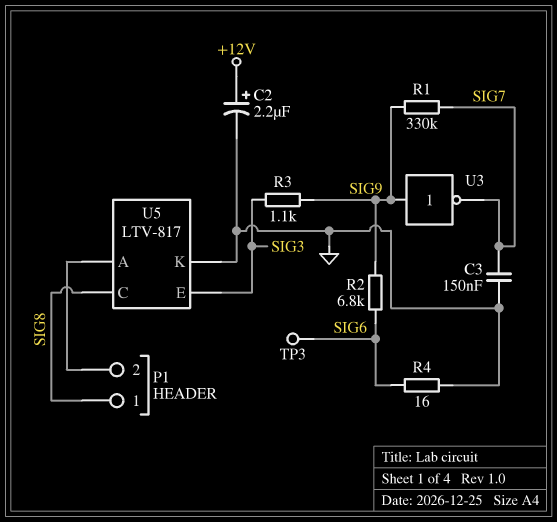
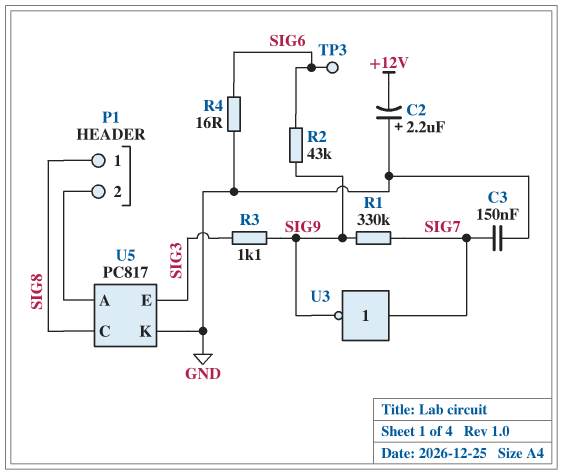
C2: 2.2uF (plus +12V, minus GND) -> 2.2uF (plus GND, minus +12V)
R2: 6.8k (SIG6, SIG9) -> 43k (SIG6, SIG9)
U3: NOT (in SIG9, out SIG7) -> NOT (in SIG7, out SIG9)
U5: LTV-817 -> PC817

